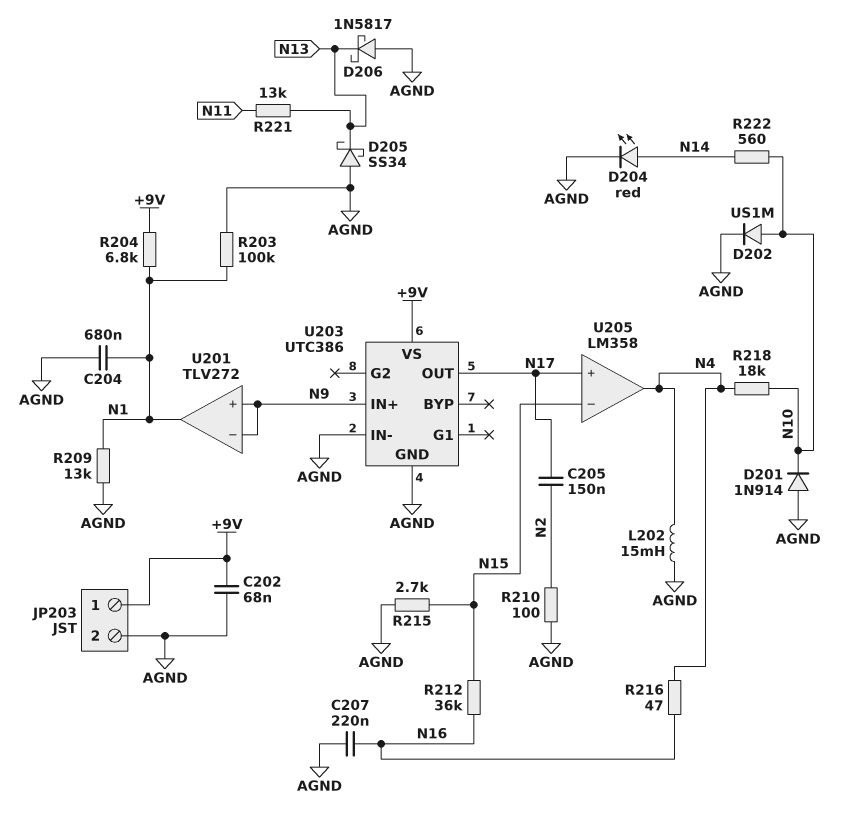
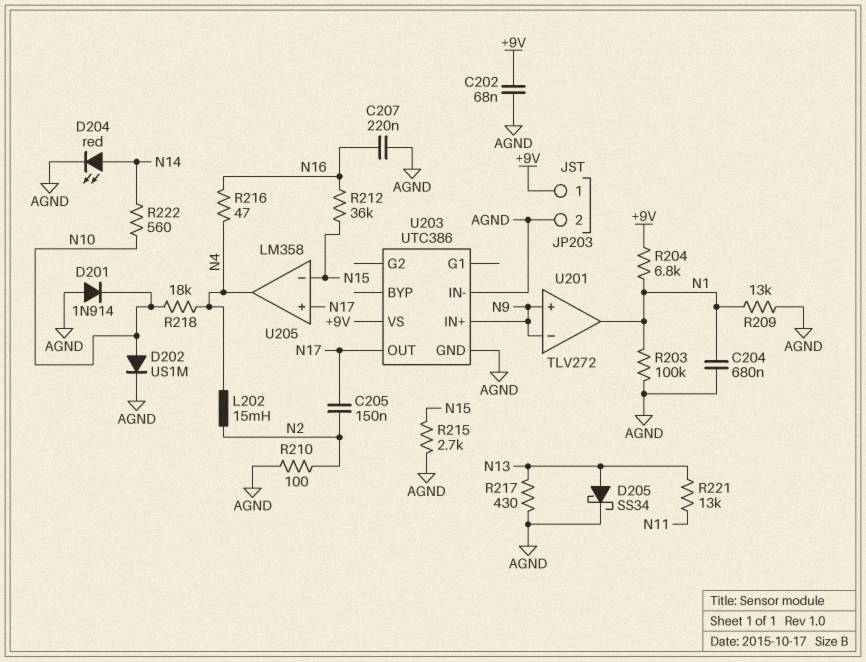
D205: schottky SS34 (A AGND, K N13) -> schottky SS34 (A N13, K AGND)
D206: schottky 1N5817 (A AGND, K N13) -> none
L202: 15mH (AGND, N4) -> 15mH (N2, N4)
R217: none -> 430 (AGND, N13)

